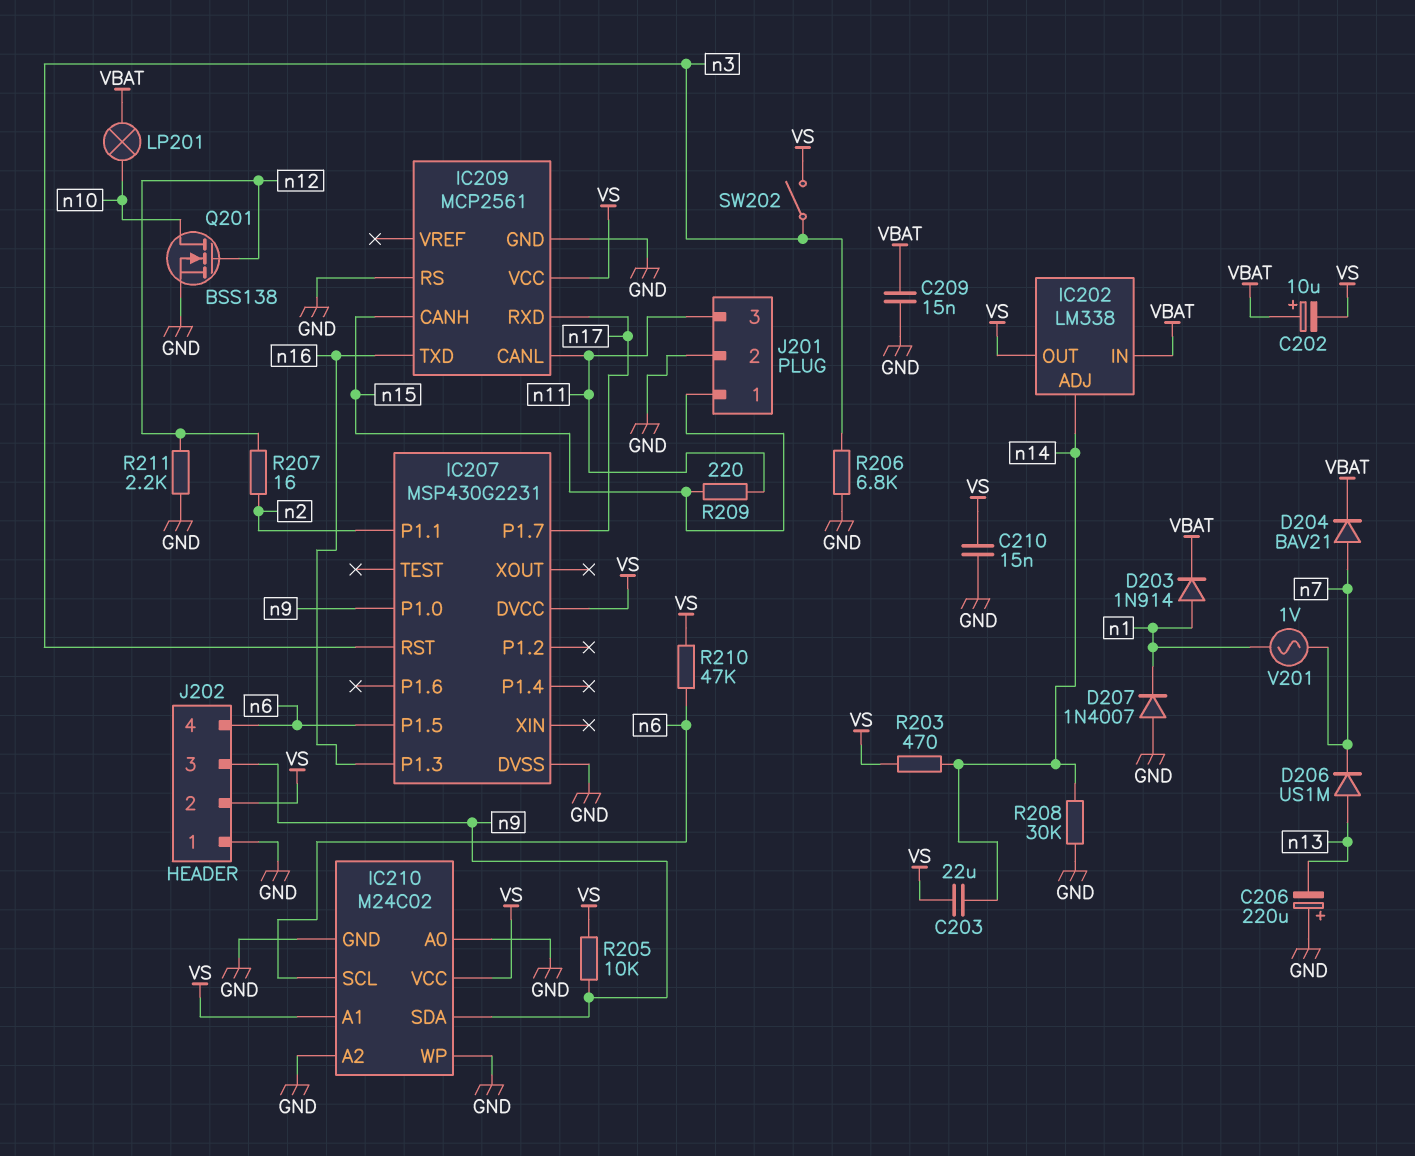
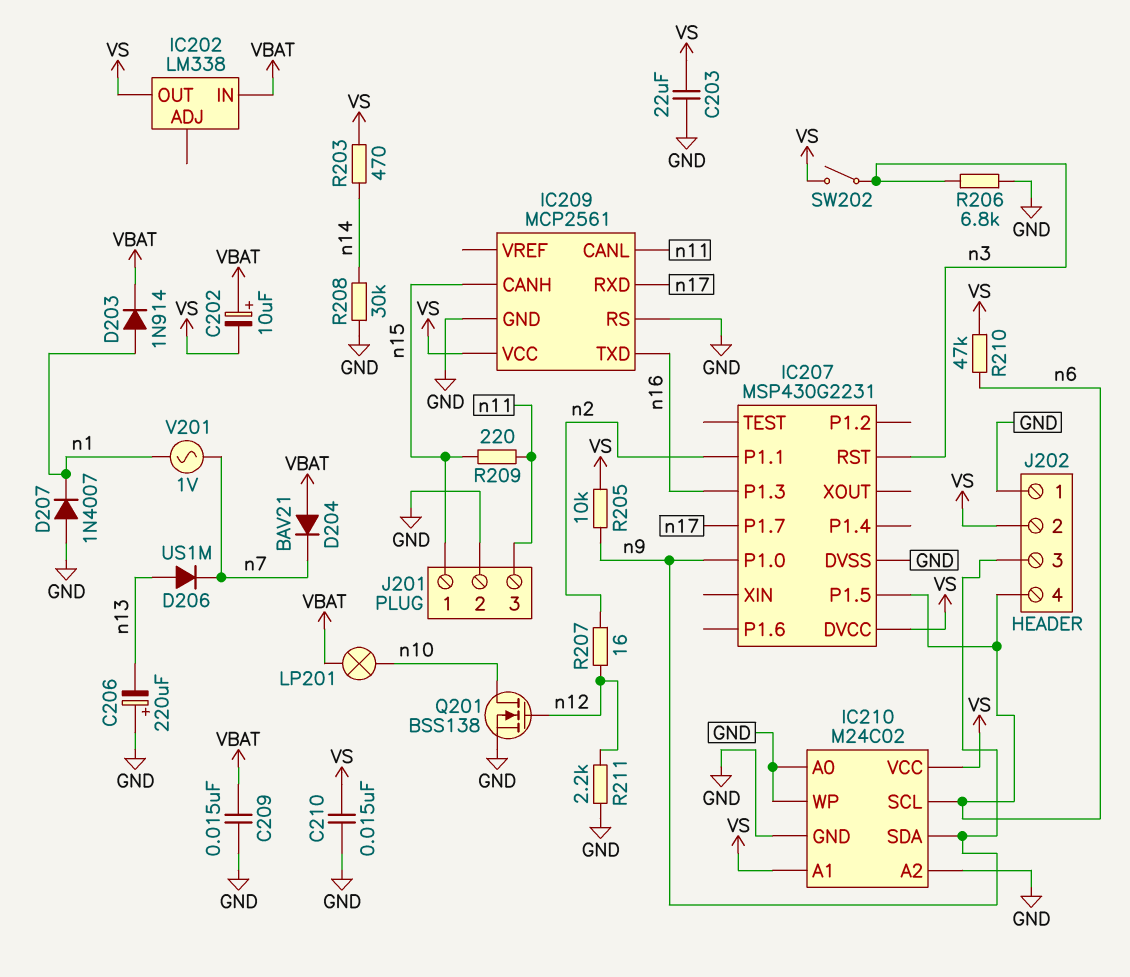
C203: 22uF (VS, n14) -> 22uF (GND, VS)
D204: diode BAV21 (A n7, K VBAT) -> diode BAV21 (A VBAT, K n7)
IC202 pin ADJ: n14 -> none

